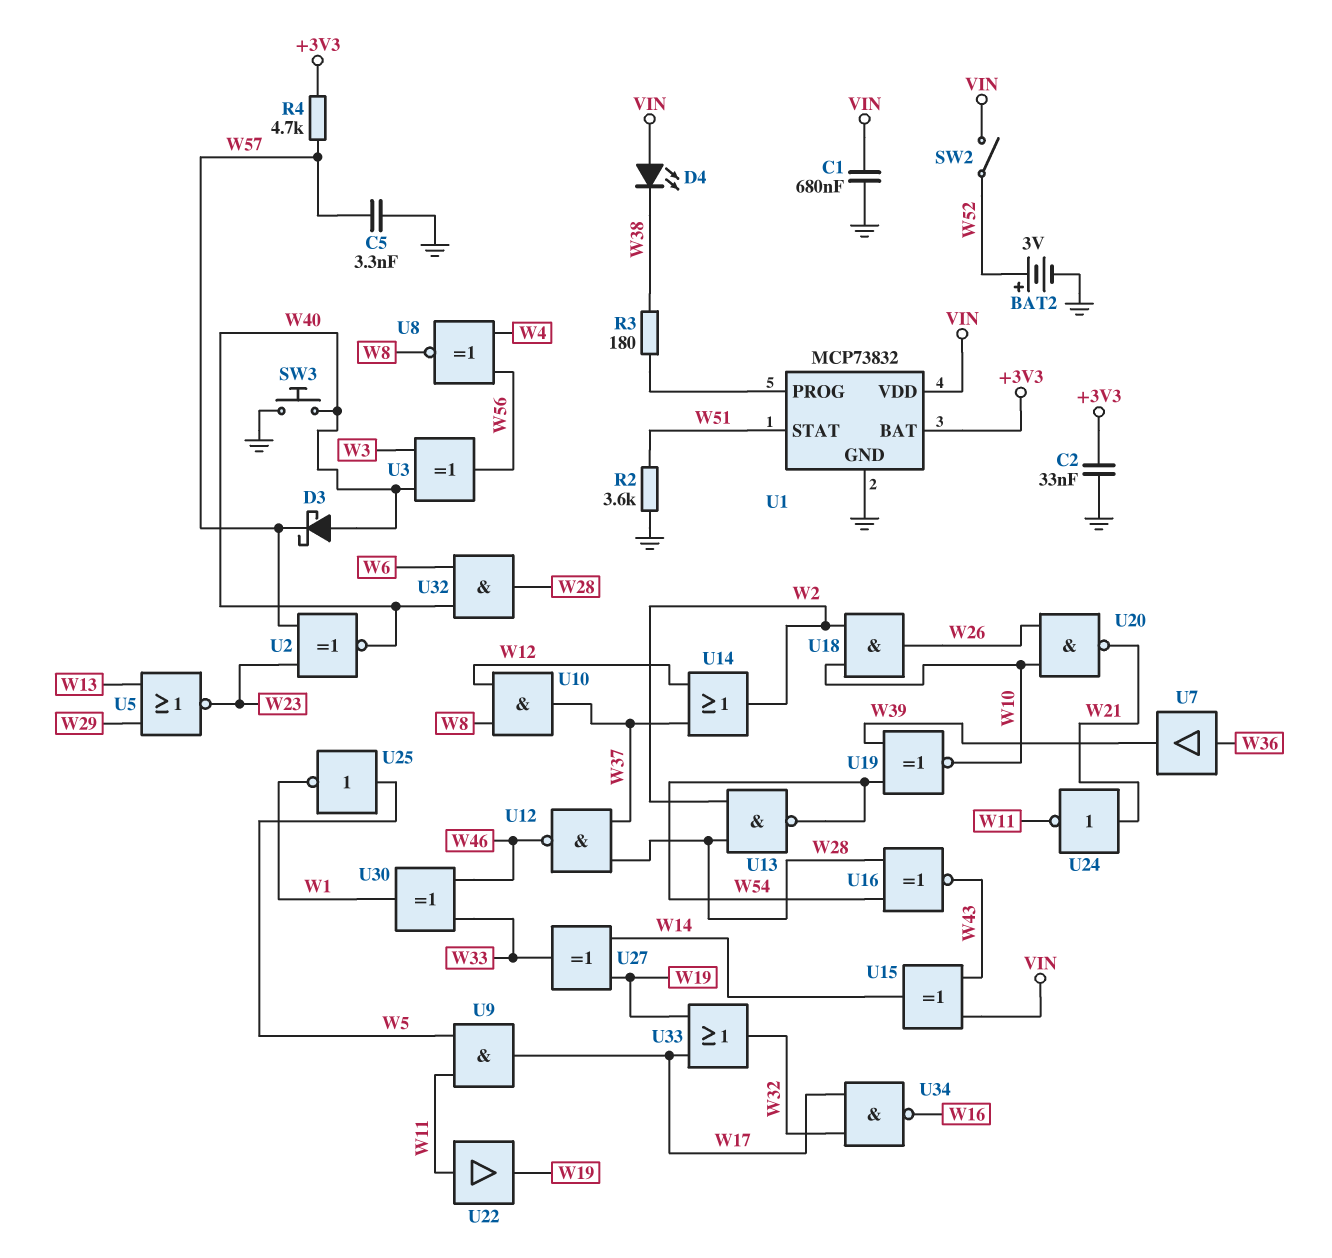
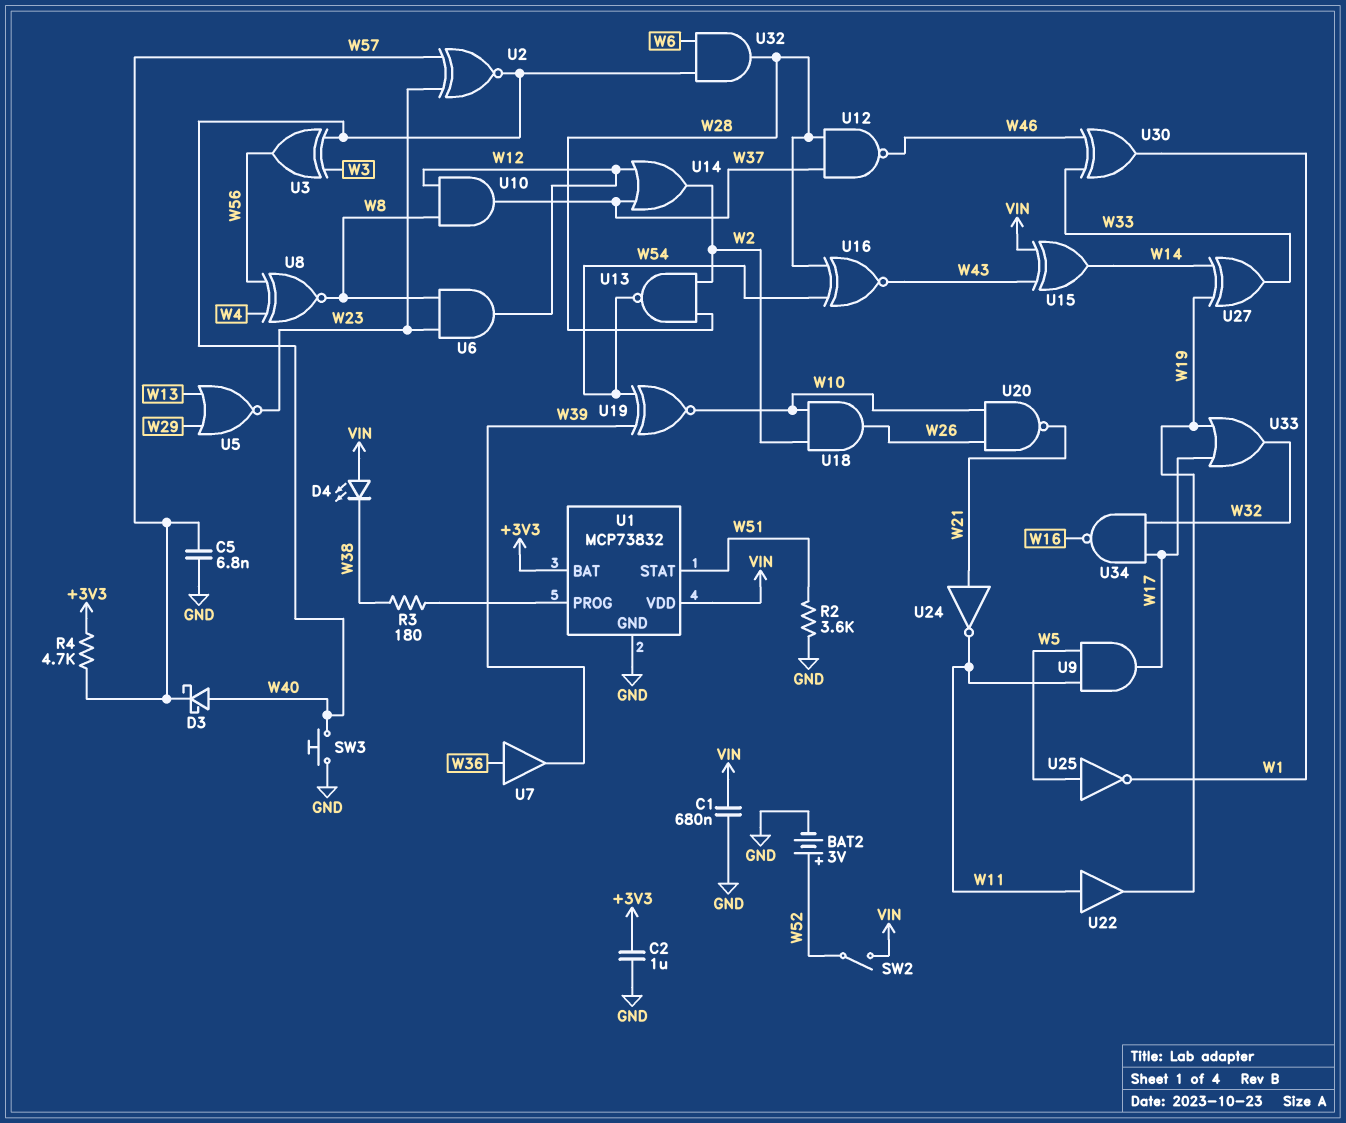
C2: 33nF (+3V3, GND) -> 1uF (+3V3, GND)
C5: 3.3nF (GND, W57) -> 6.8nF (GND, W57)
U6: none -> AND (in W8, in W23, out W12)

